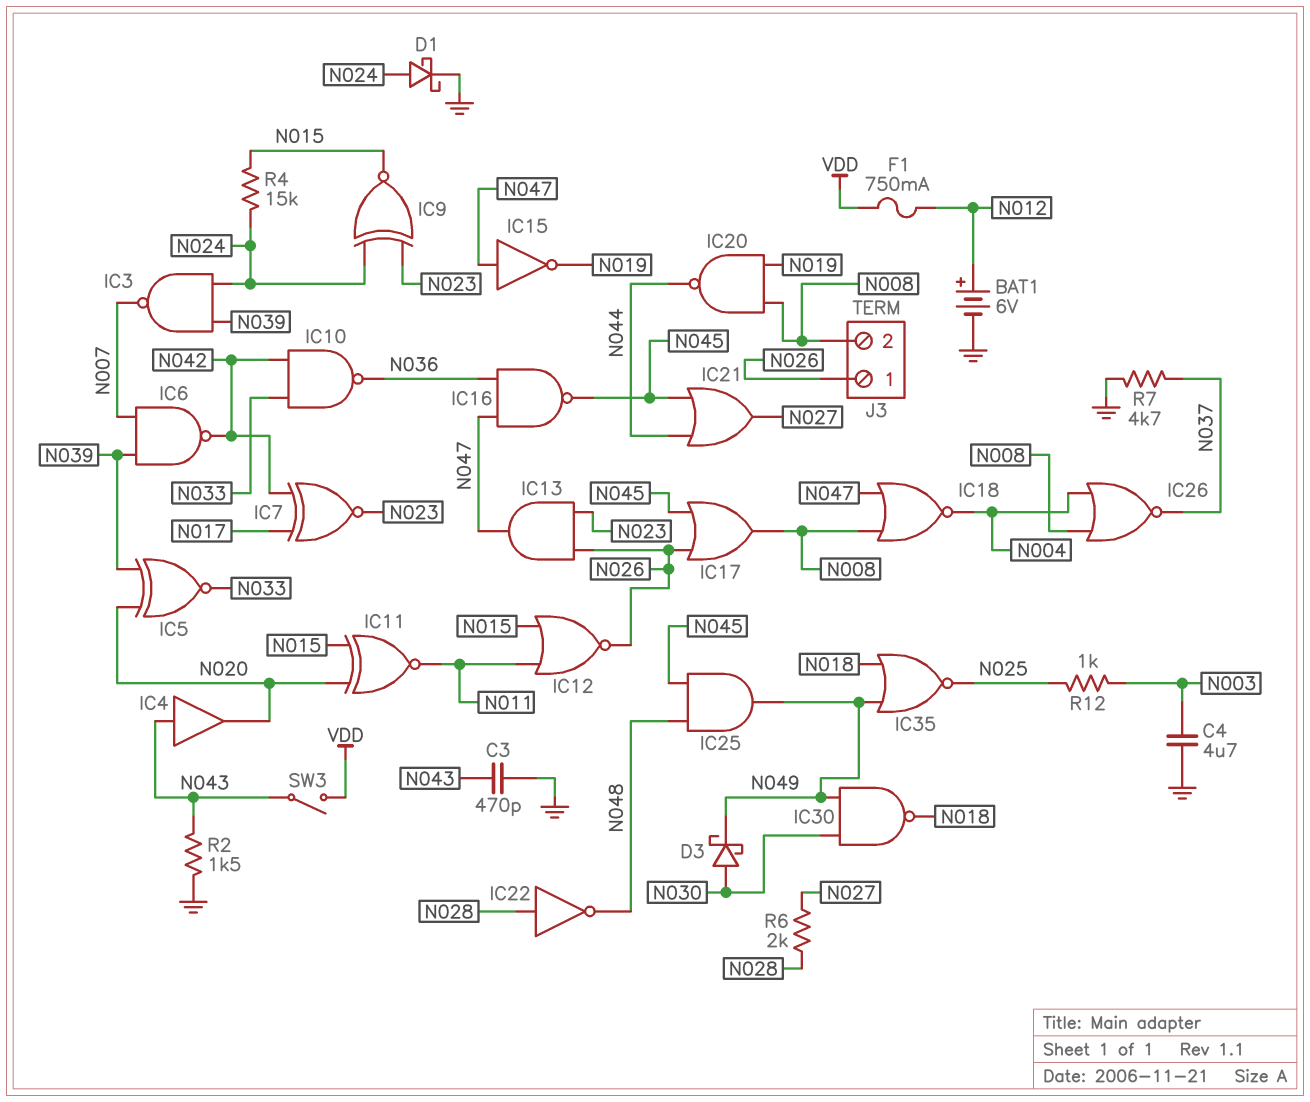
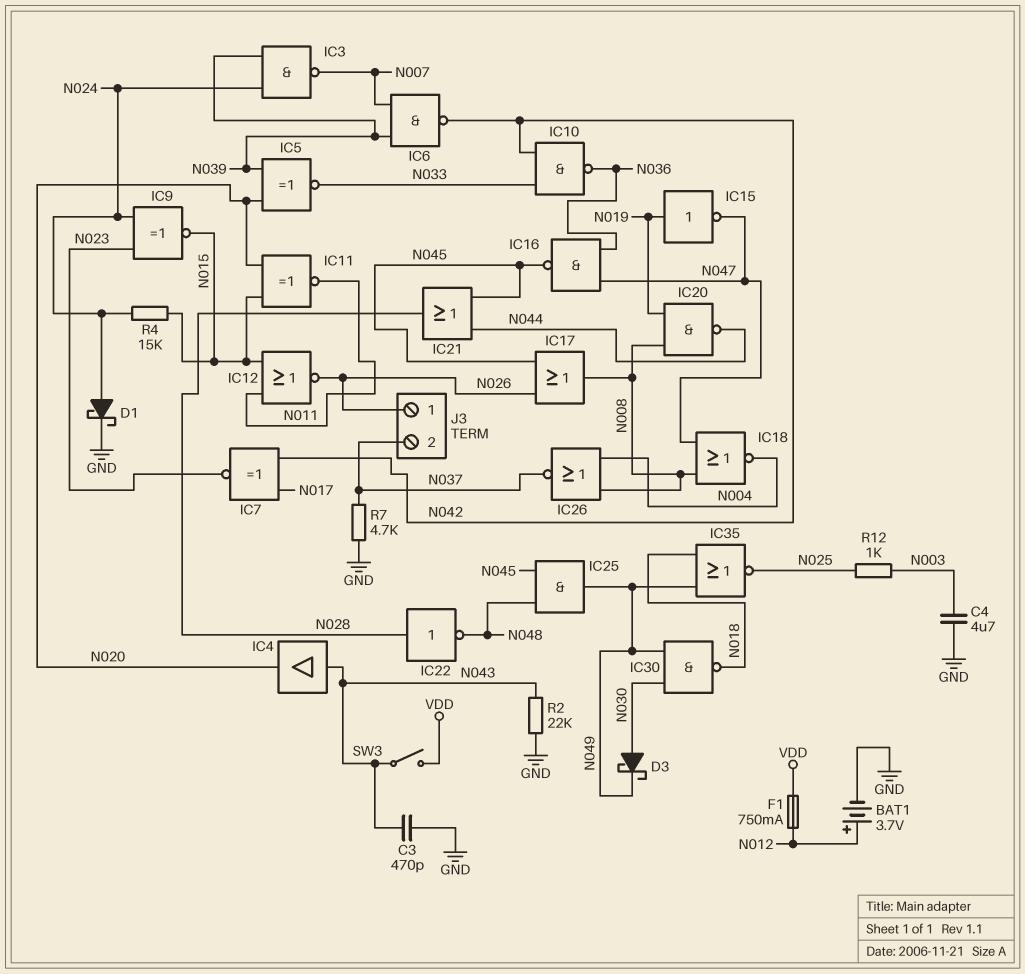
BAT1: 6V (plus N012, minus GND) -> 3.7V (plus N012, minus GND)
IC13: AND (in N023, in N026, out N047) -> none
IC15: NOT (in N047, out N019) -> NOT (in N019, out N047)
IC21: OR (in N044, in N045, out N027) -> OR (in N044, in N045, out N028)
J3 pin 2: N008 -> N037
R2: 1.5k (GND, N043) -> 22k (GND, N043)
R6: 2k (N027, N028) -> none

